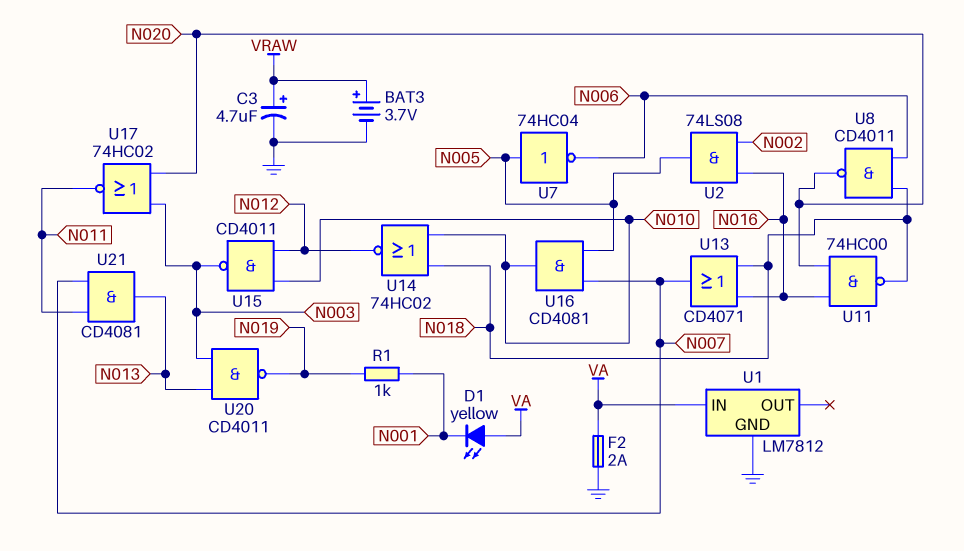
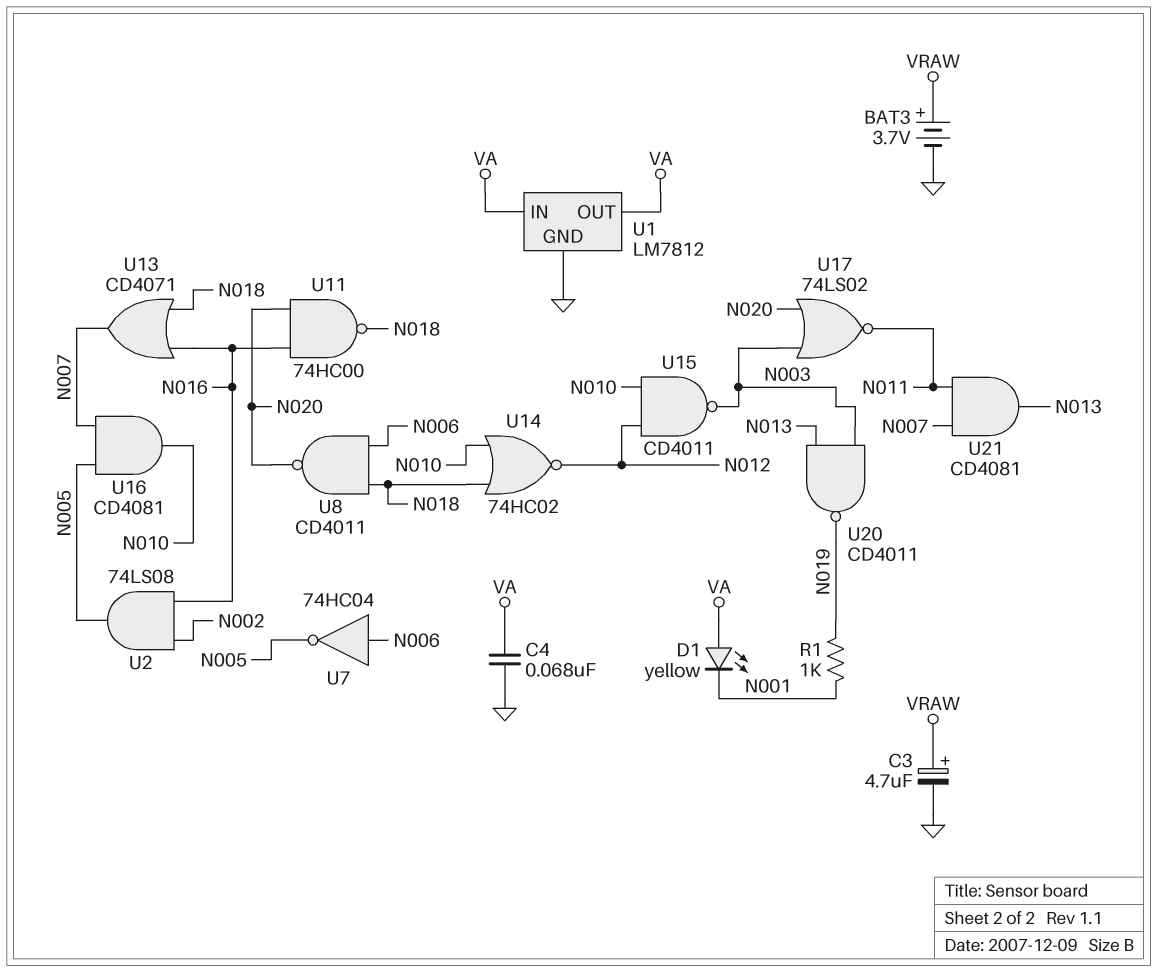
C4: none -> 68nF (GND, VA)
F2: 2A (GND, VA) -> none
U1 pin OUT: none -> VA
U7: NOT 74HC04 (in N005, out N006) -> NOT 74HC04 (in N006, out N005)
U17: NOR 74HC02 (in N003, in N020, out N011) -> NOR 74LS02 (in N003, in N020, out N011)

